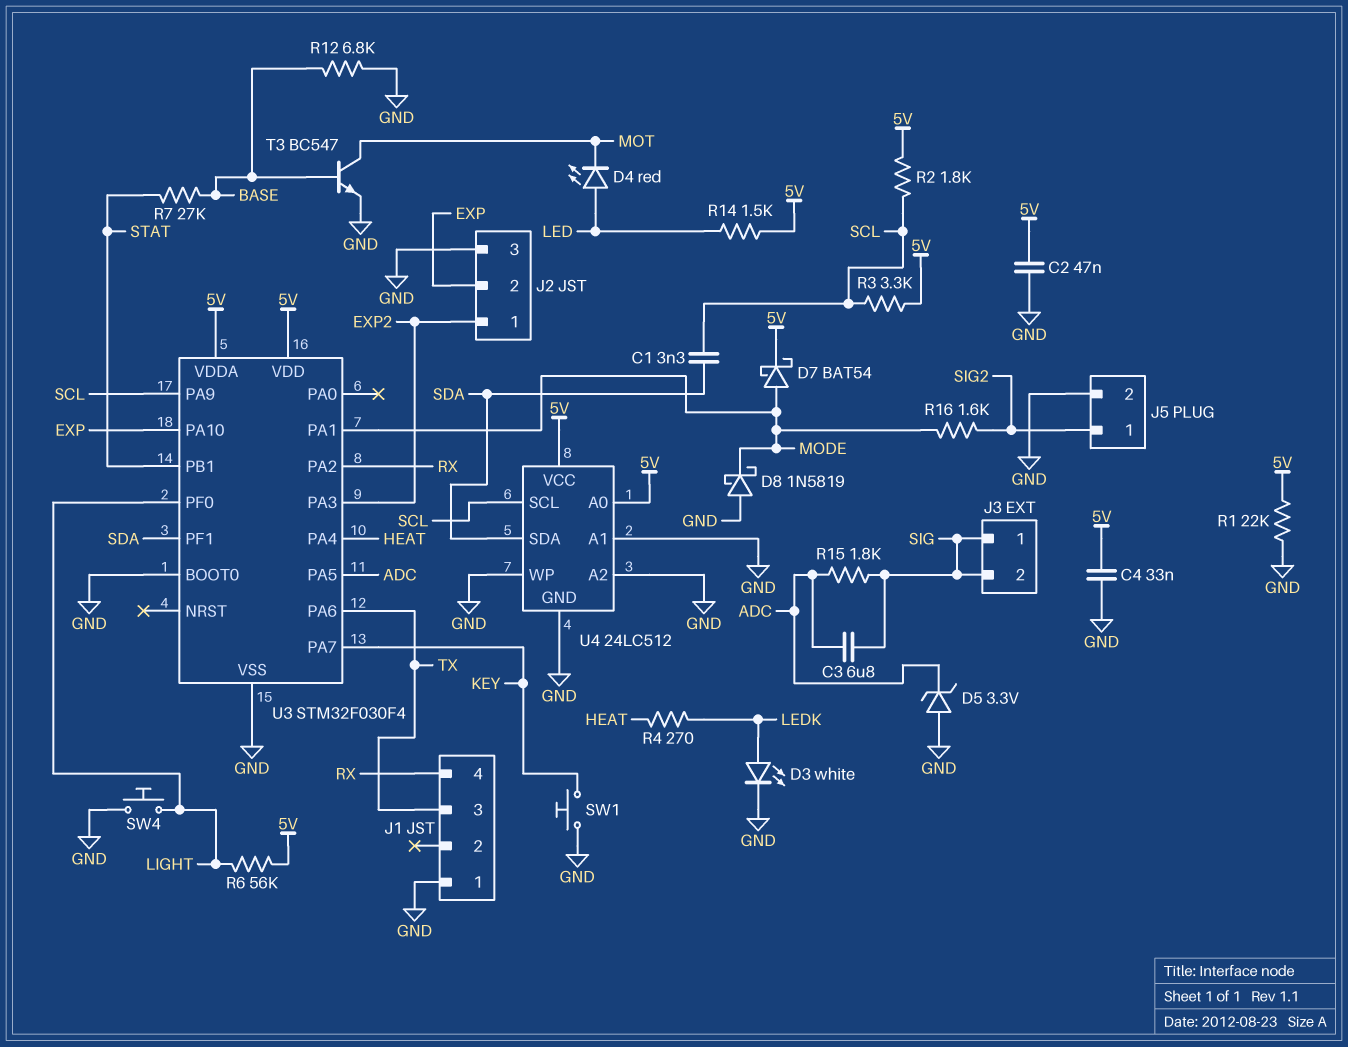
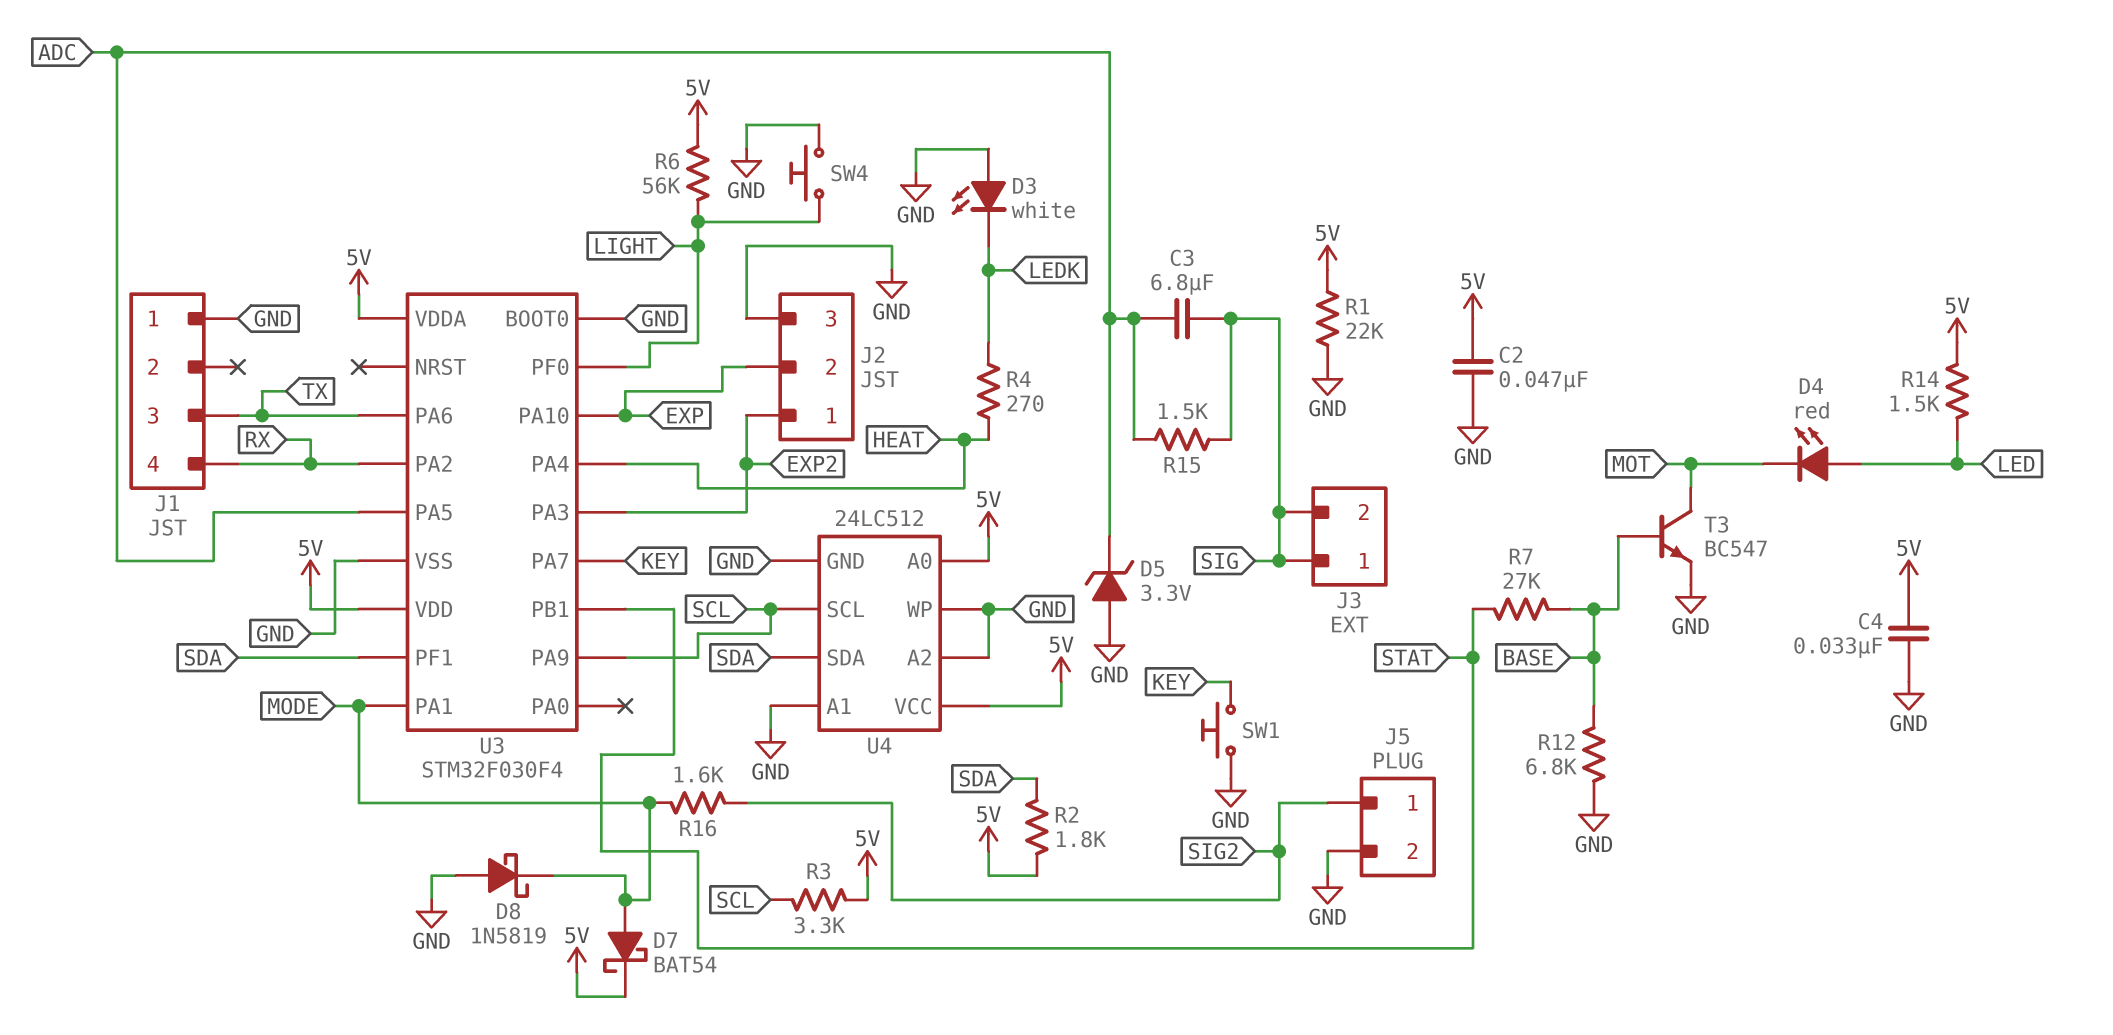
C1: 3.3nF (SCL, SDA) -> none
D3: LED white (A LEDK, K GND) -> LED white (A GND, K LEDK)
R2: 1.8k (5V, SCL) -> 1.8k (5V, SDA)
R15: 1.8k (ADC, SIG) -> 1.5k (ADC, SIG)

